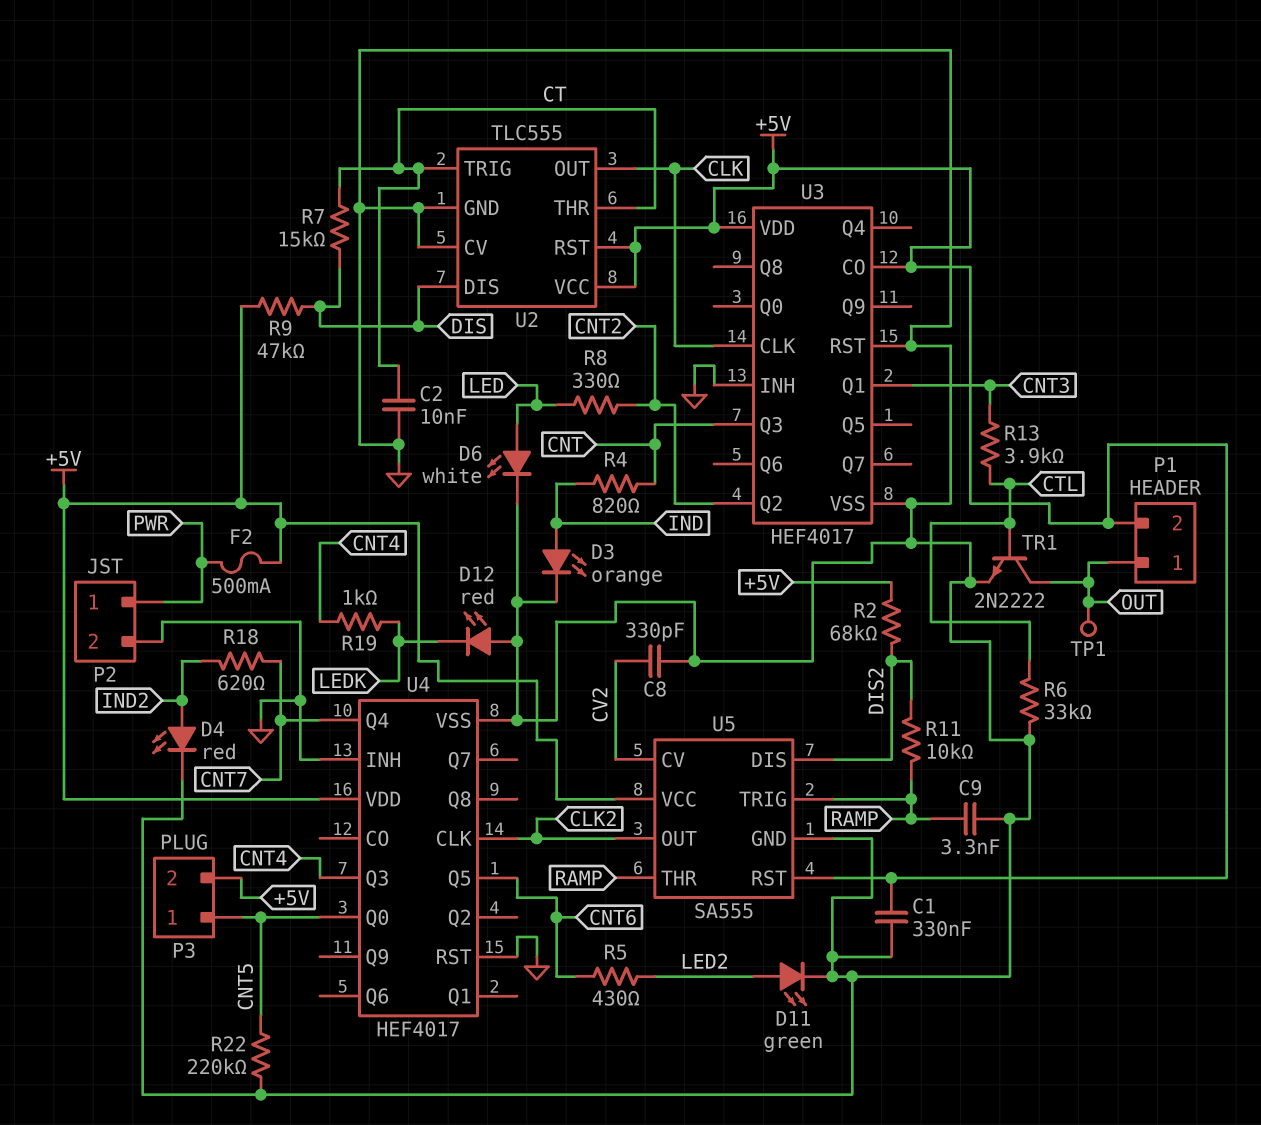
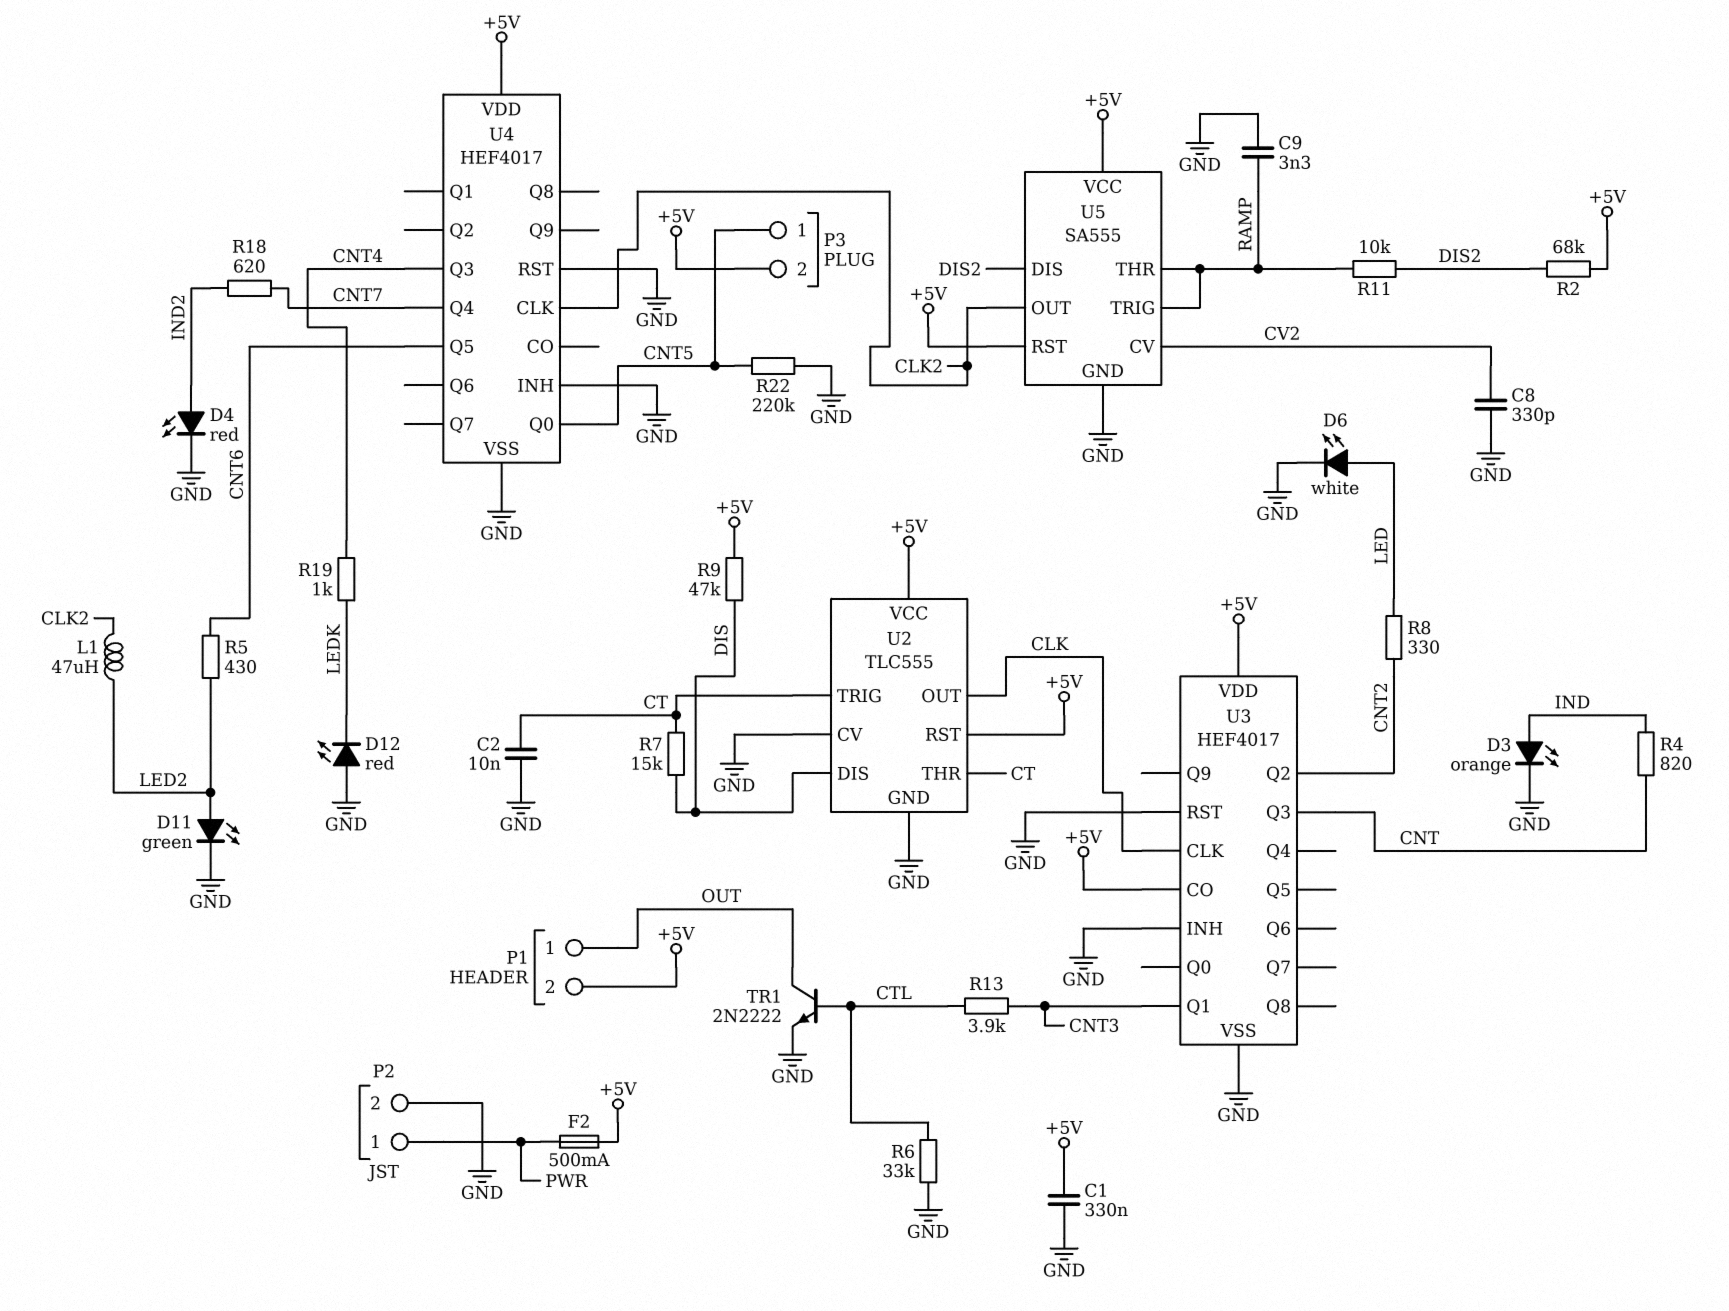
L1: none -> 47uH (CLK2, LED2)
TP1: test point (OUT) -> none

